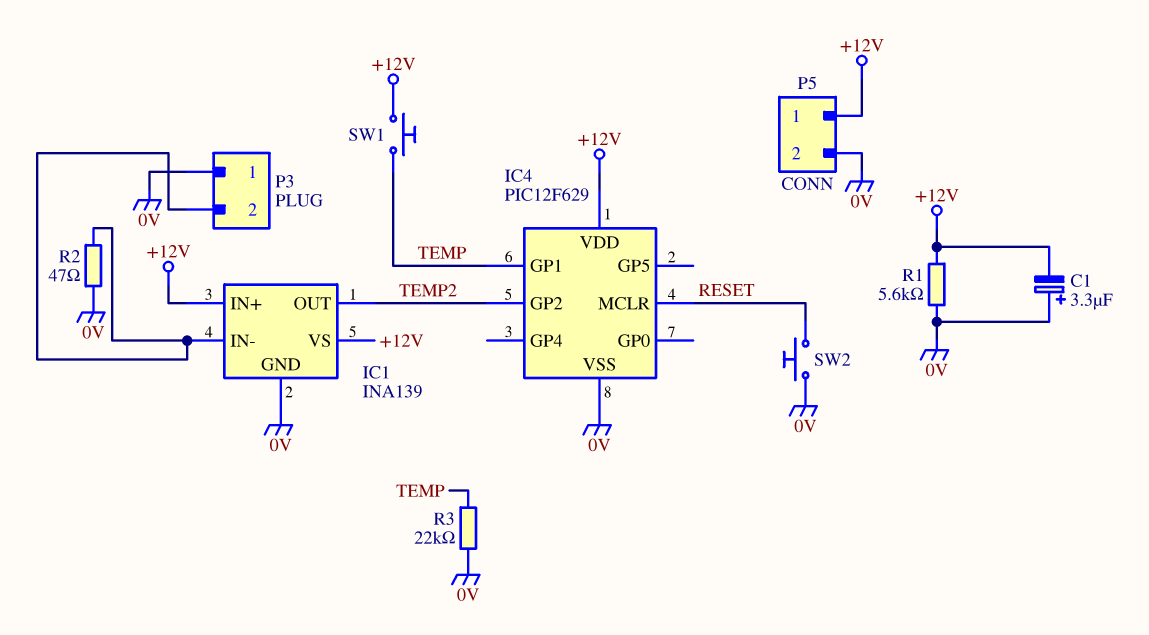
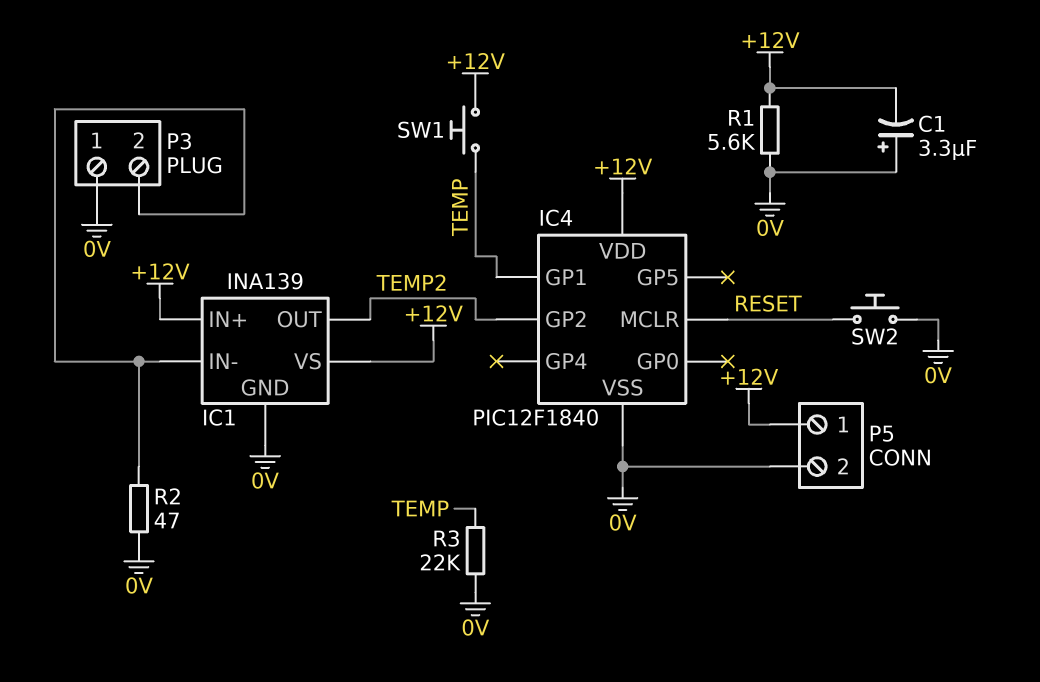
IC4: PIC12F629 -> PIC12F1840

